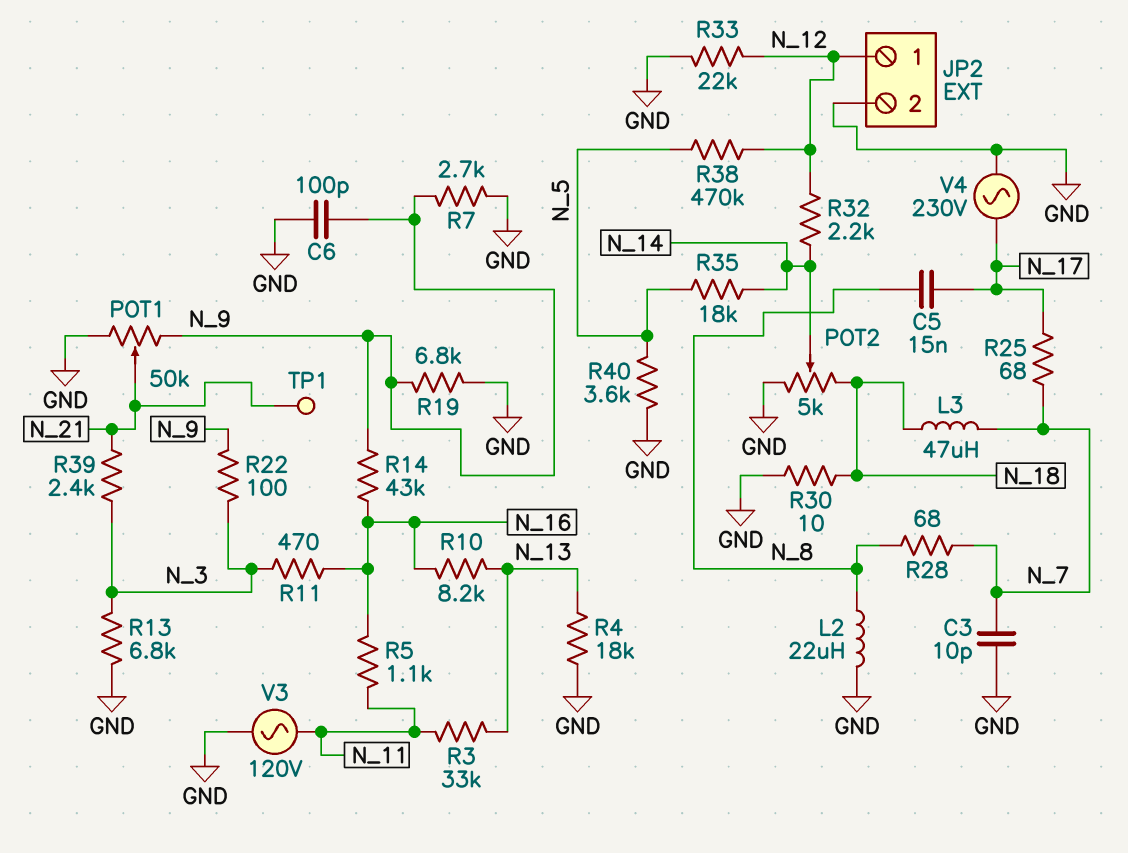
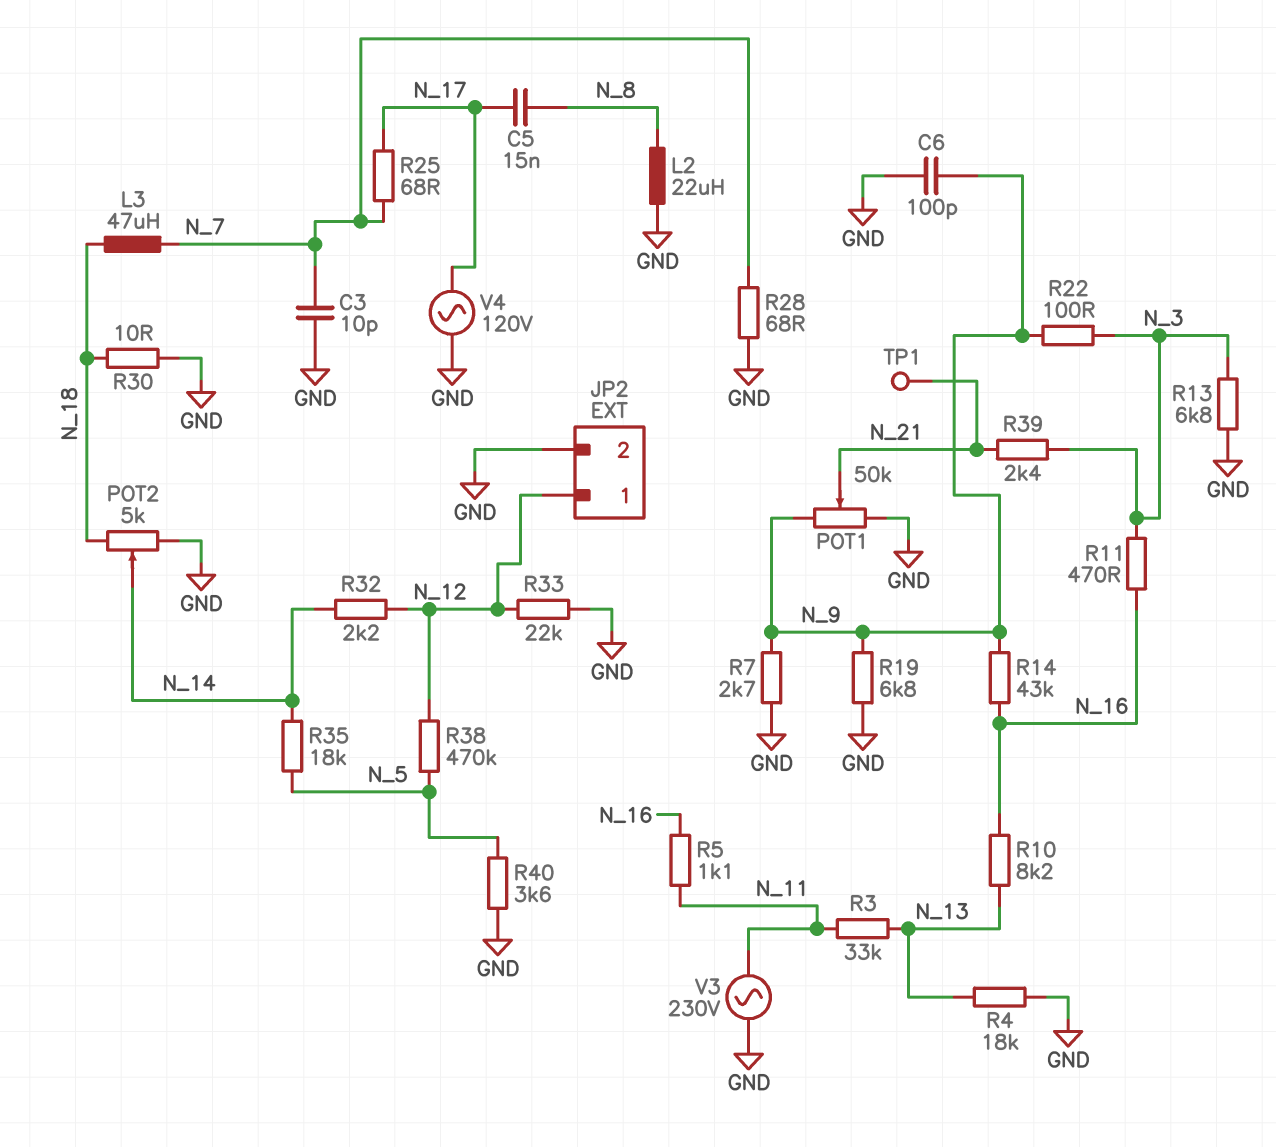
R28: 68 (N_7, N_8) -> 68 (GND, N_7)
V3: AC 120V (GND, N_11) -> AC 230V (GND, N_11)
V4: AC 230V (GND, N_17) -> AC 120V (GND, N_17)

